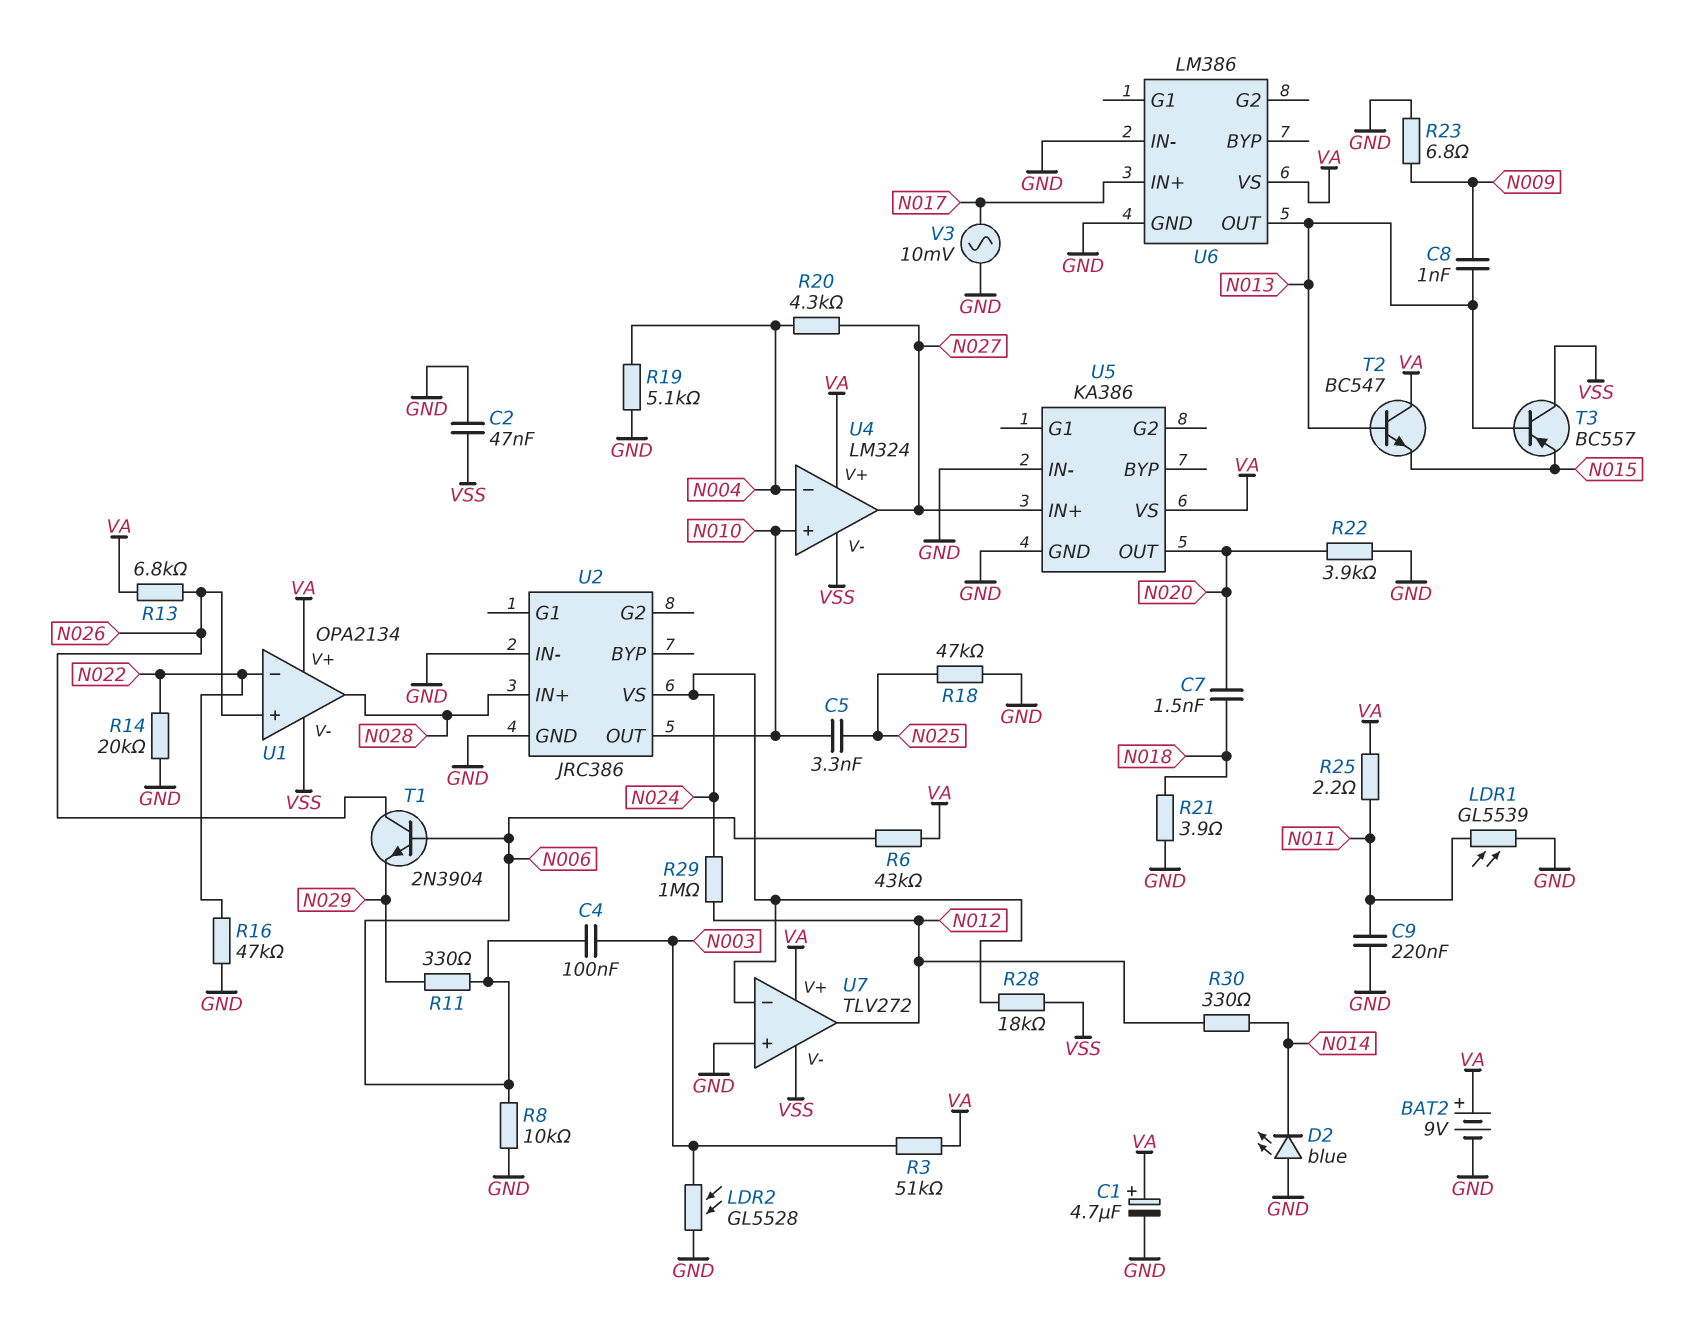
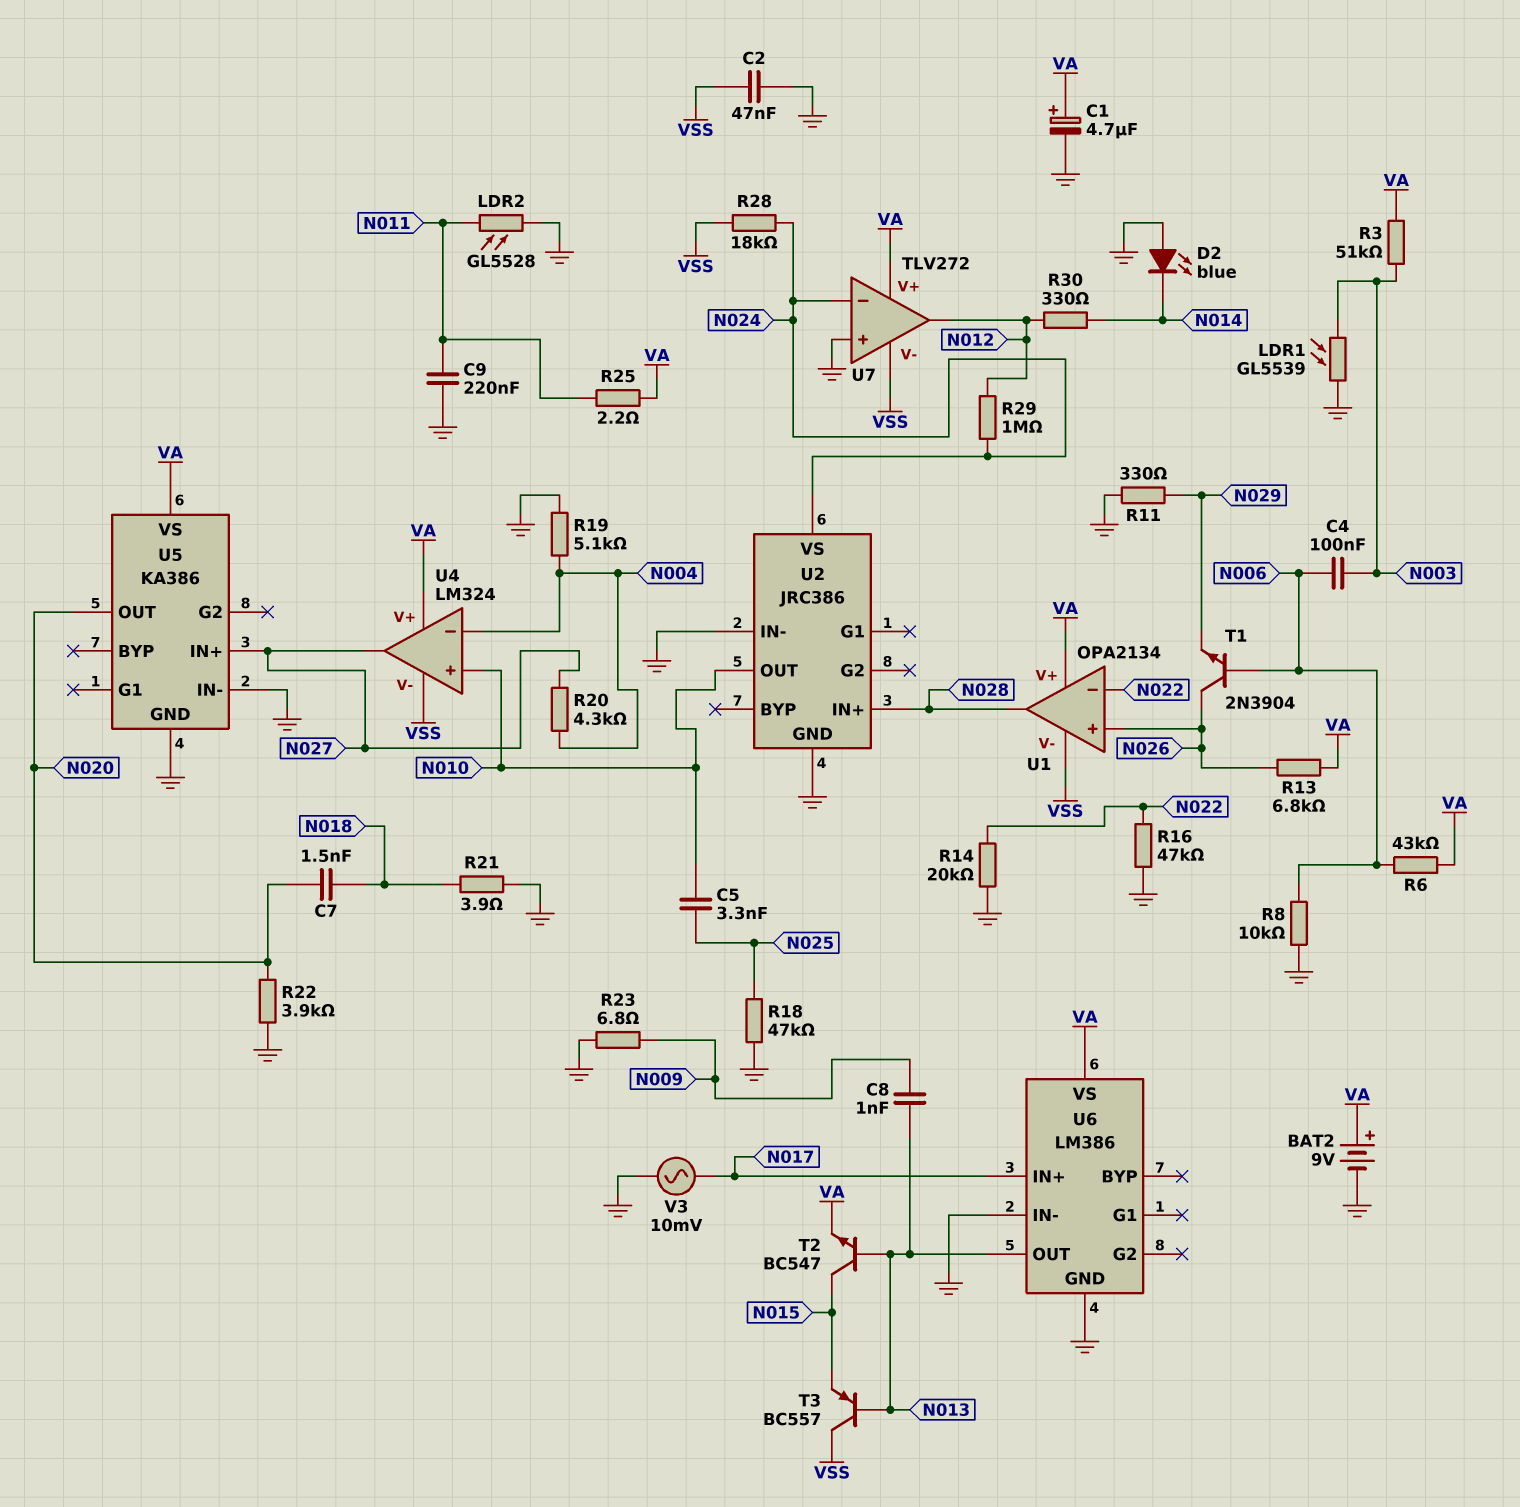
LDR1: GL5539 (GND, N011) -> GL5539 (GND, N003)
LDR2: GL5528 (GND, N003) -> GL5528 (GND, N011)
R11: 330 (N006, N029) -> 330 (GND, N029)
T2: NPN BC547 (B N013, C VA, E N015) -> NPN BC547 (B N013, C N015, E VA)

